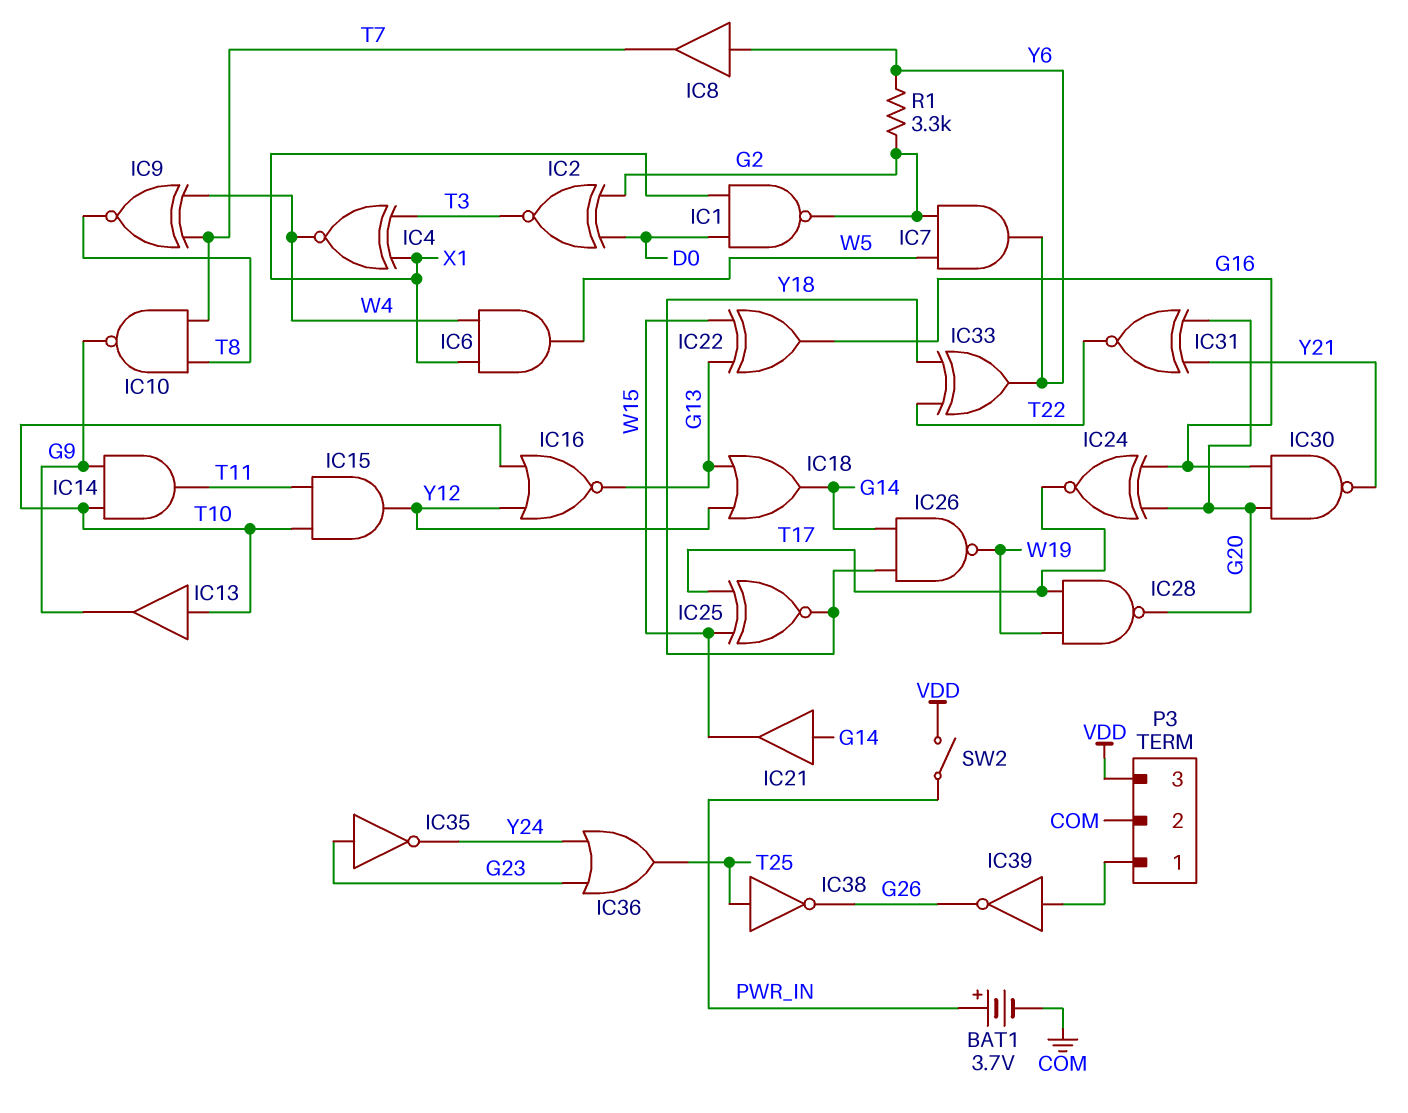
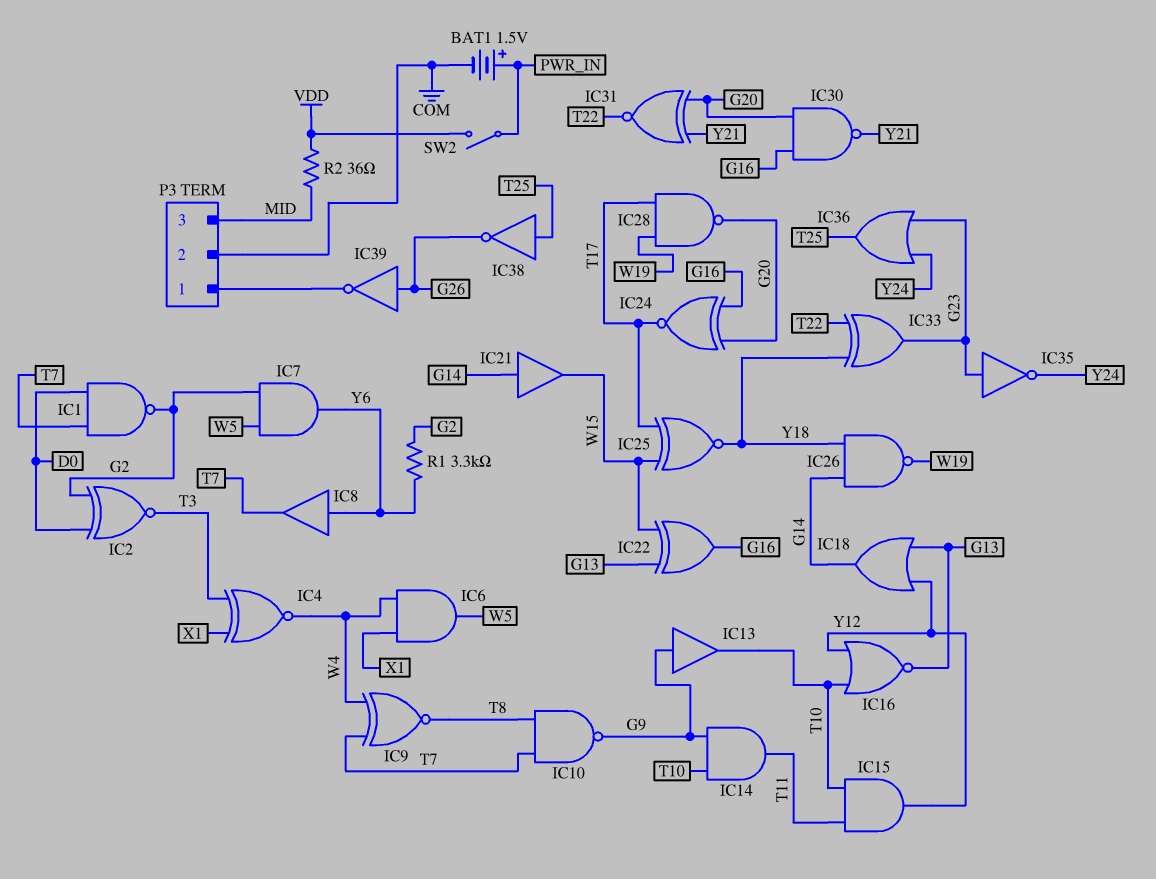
BAT1: 3.7V (plus PWR_IN, minus COM) -> 1.5V (plus PWR_IN, minus COM)
IC1: NAND (in D0, in X1, out G2) -> NAND (in D0, in T7, out G2)
IC13: buffer (in T10, out G9) -> buffer (in G9, out T10)
IC33: XOR (in T22, in Y18, out Y6) -> XOR (in T22, in Y18, out G23)
IC39: NOT (in P3/1, out G26) -> NOT (in G26, out P3/1)
P3 pin 3: VDD -> MID
R2: none -> 36 (MID, VDD)

